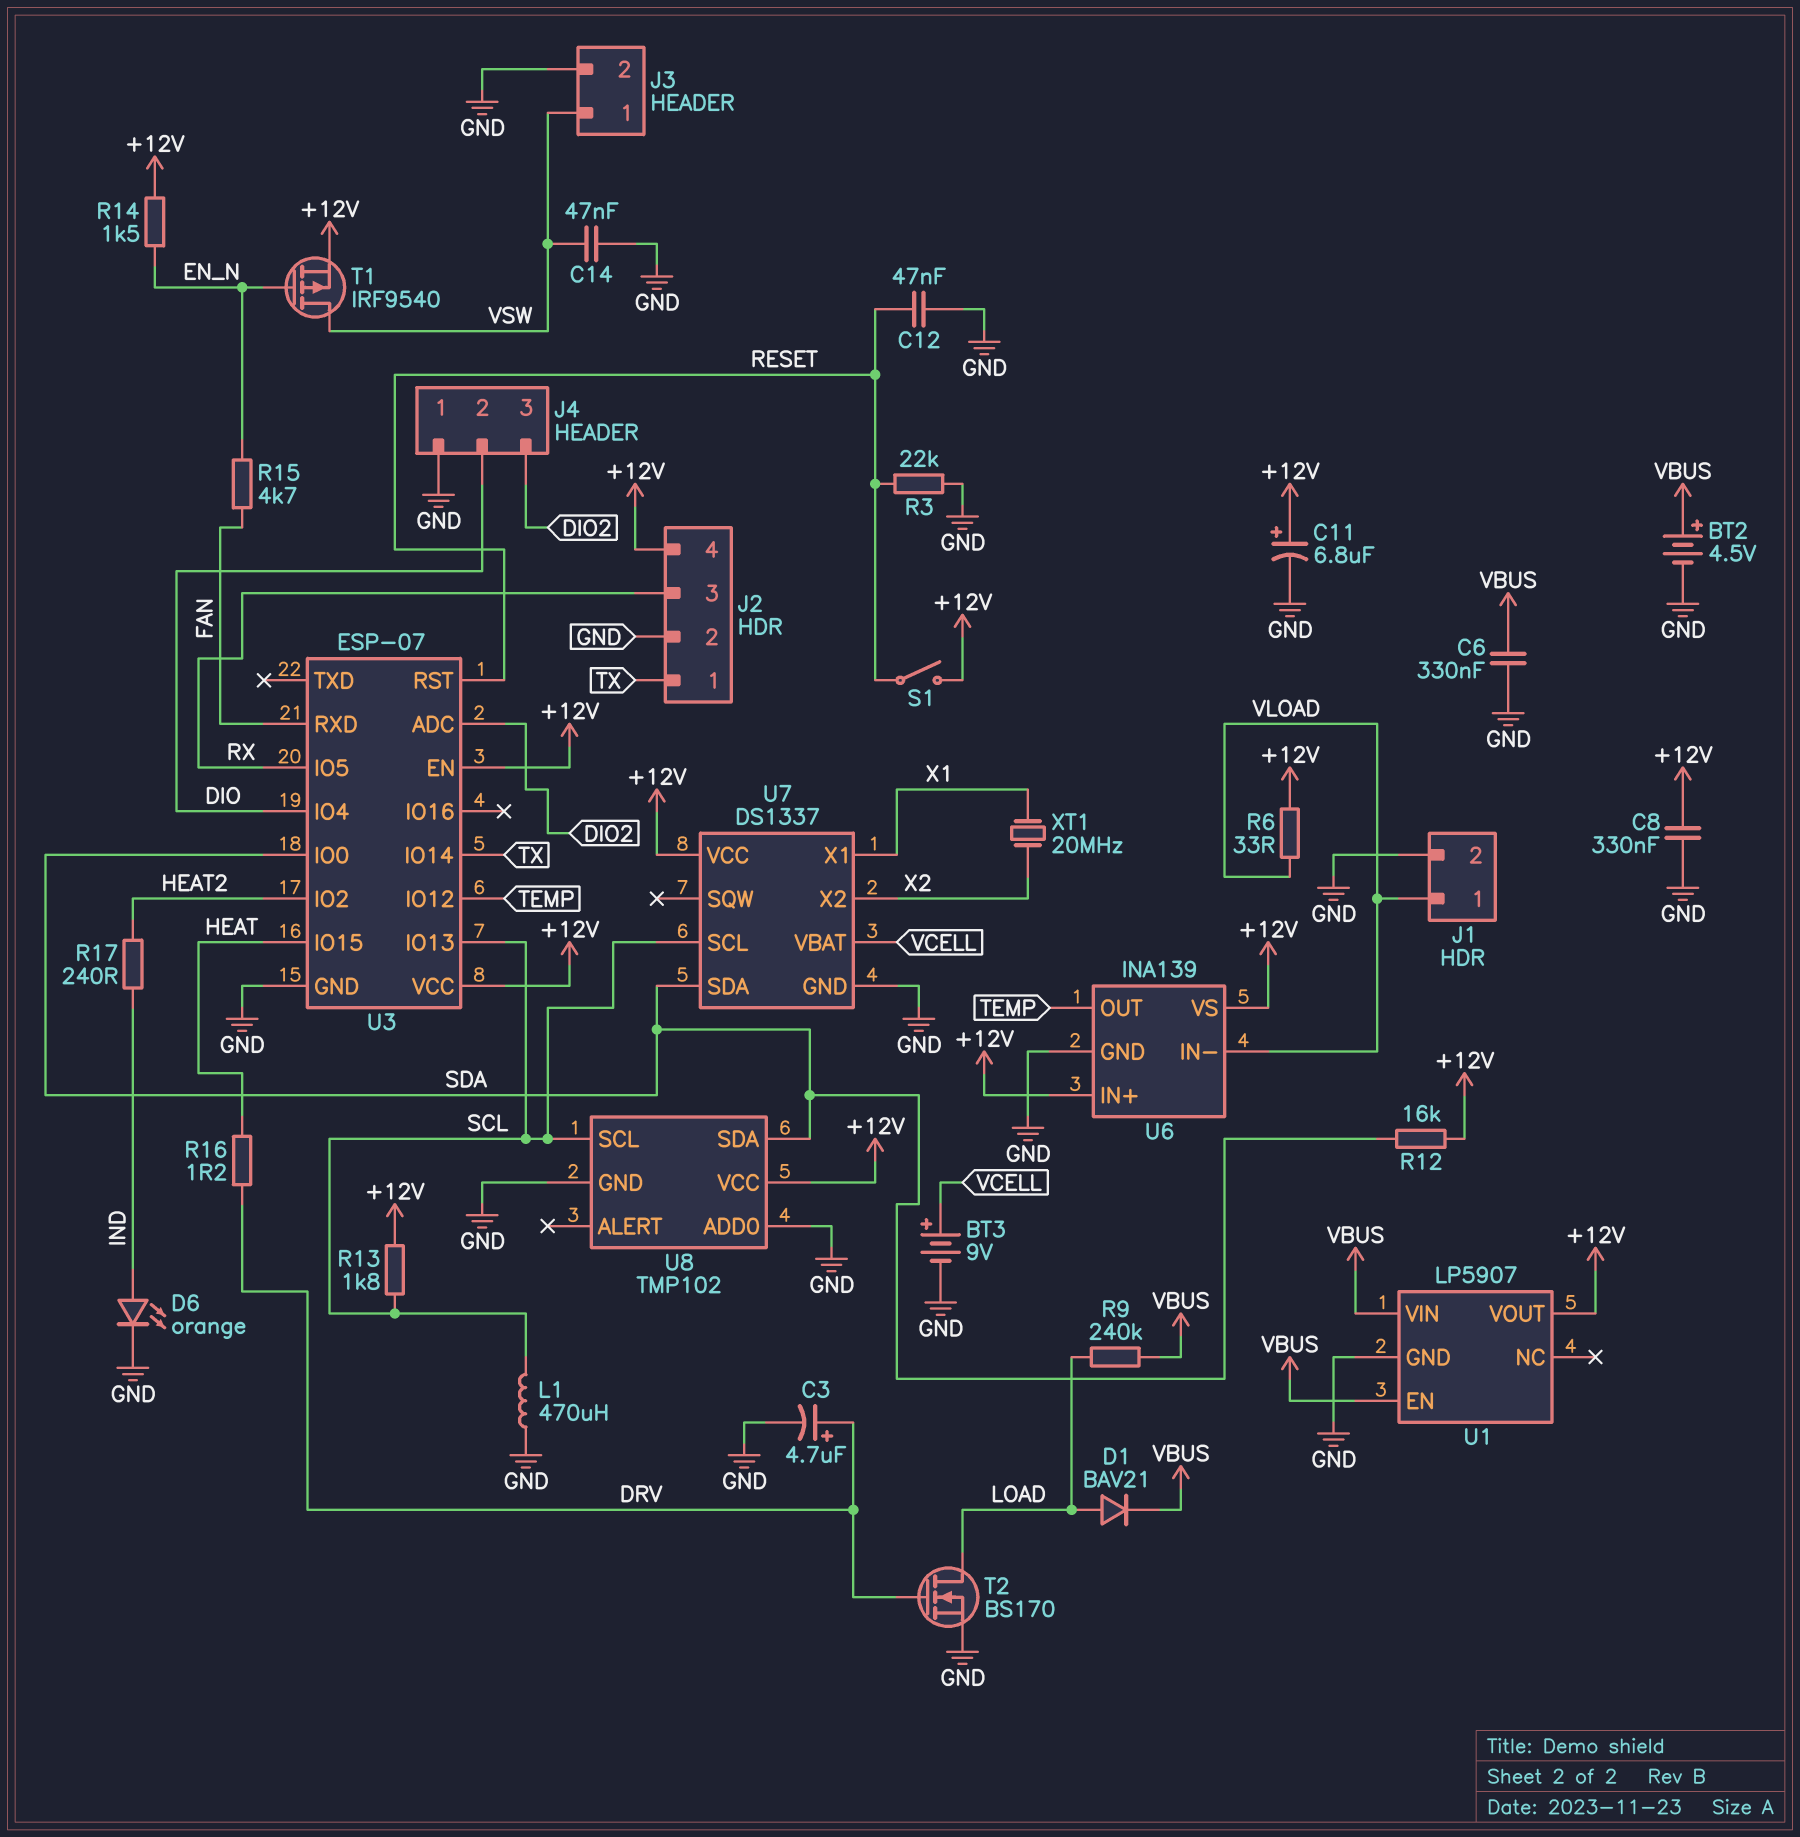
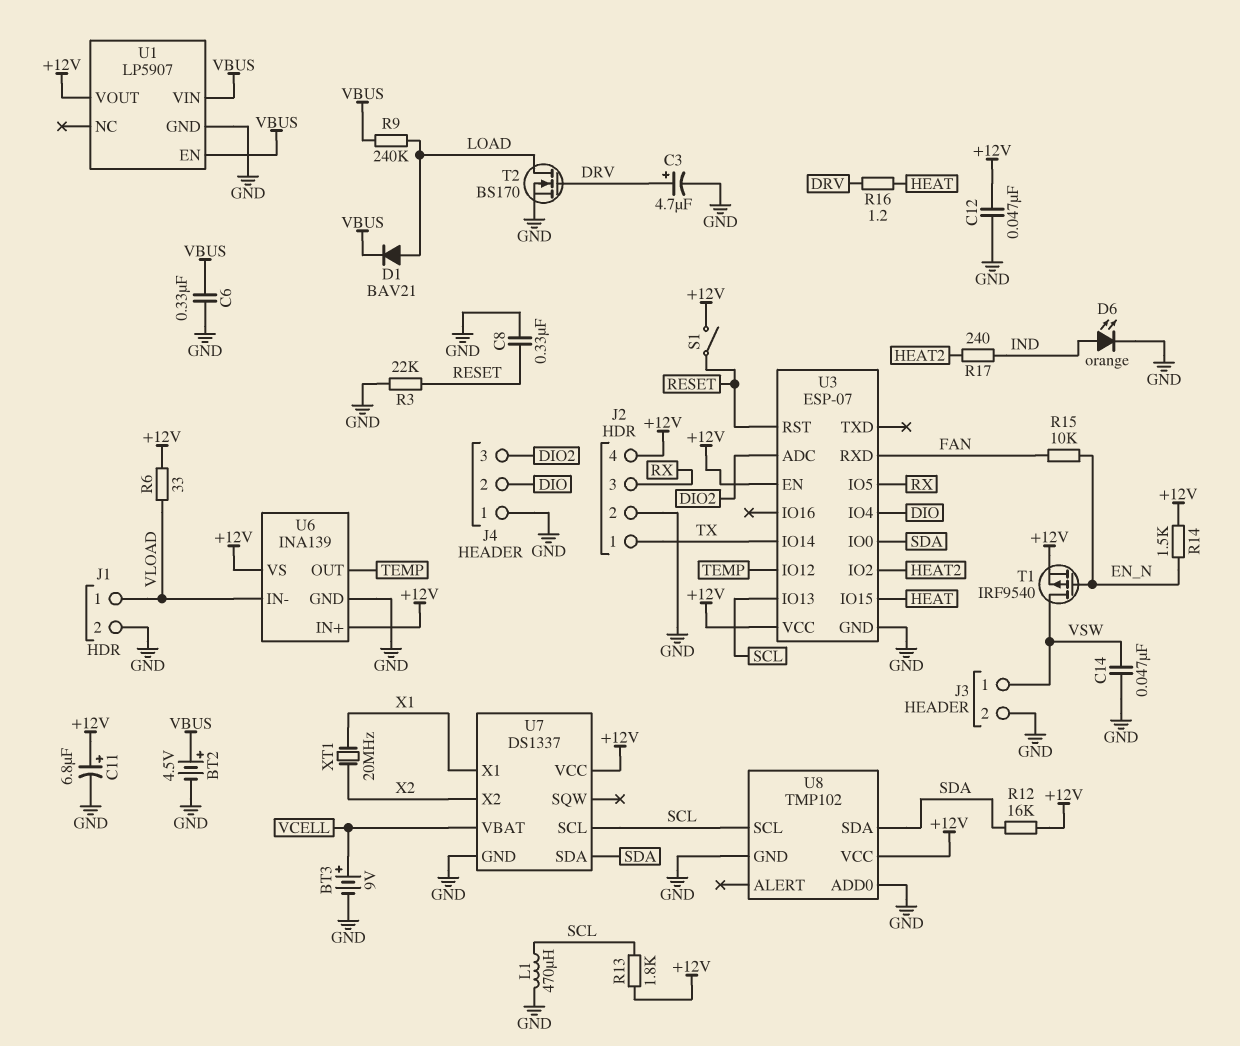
C8: 330nF (+12V, GND) -> 330nF (GND, RESET)
C12: 47nF (GND, RESET) -> 47nF (+12V, GND)
R15: 4.7k (EN_N, FAN) -> 10k (EN_N, FAN)

